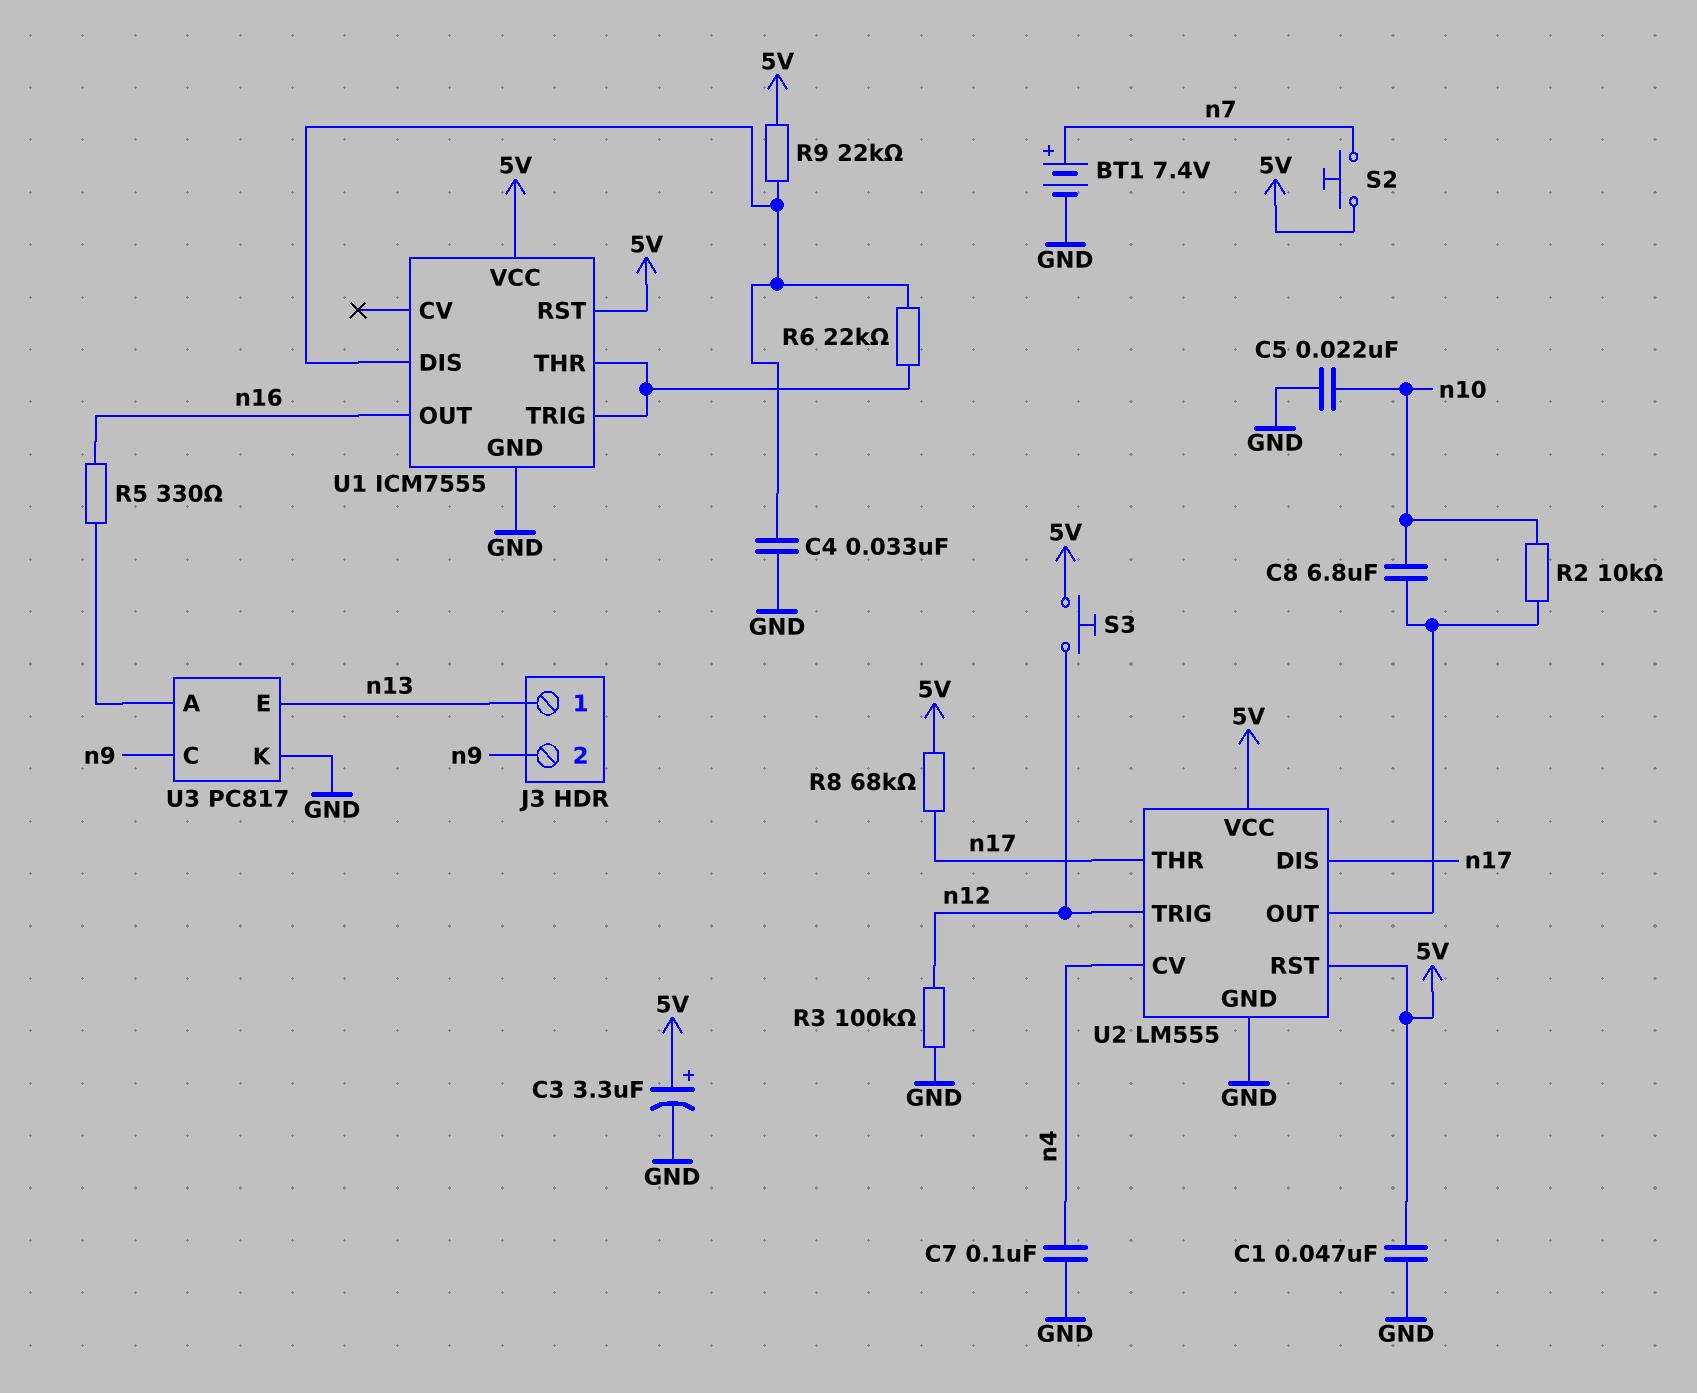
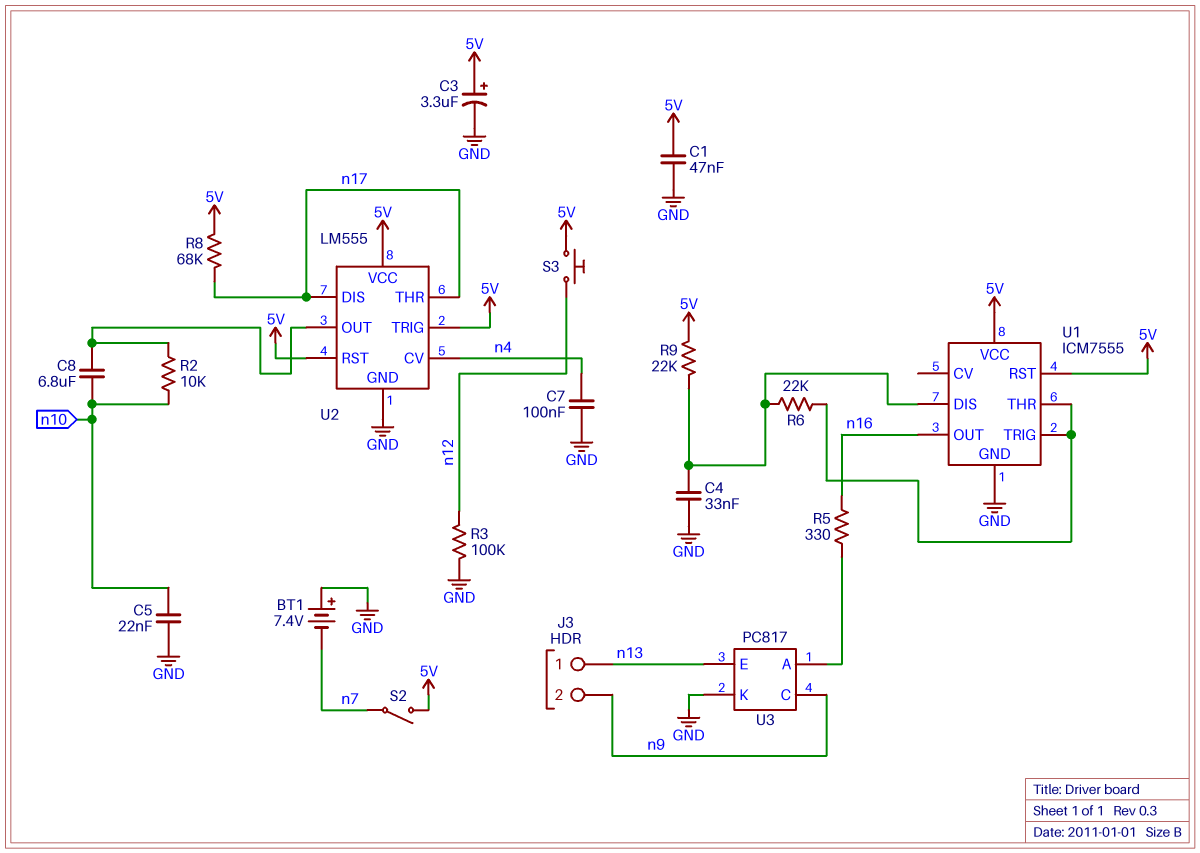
BT1: 7.4V (plus n7, minus GND) -> 7.4V (plus GND, minus n7)
S2: button (5V, n7) -> switch (5V, n7)
U2 pin TRIG: n12 -> 5V

